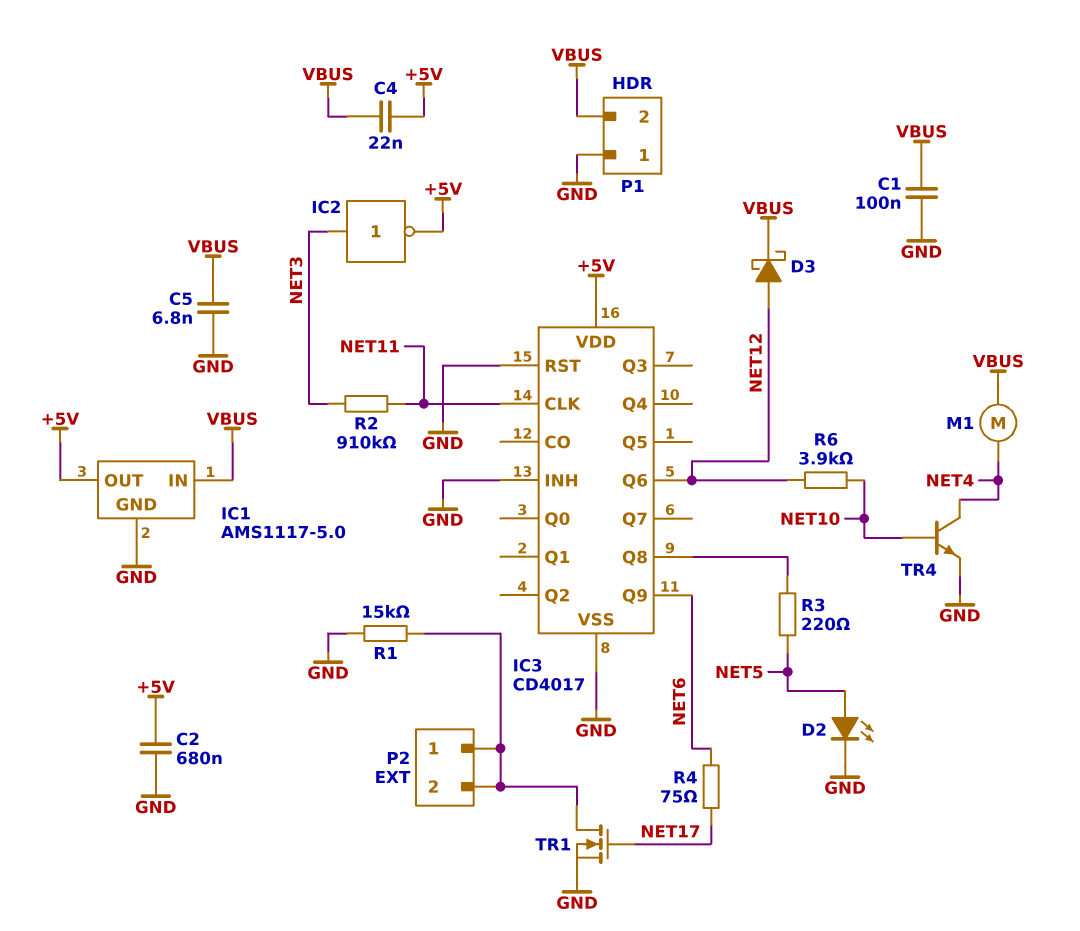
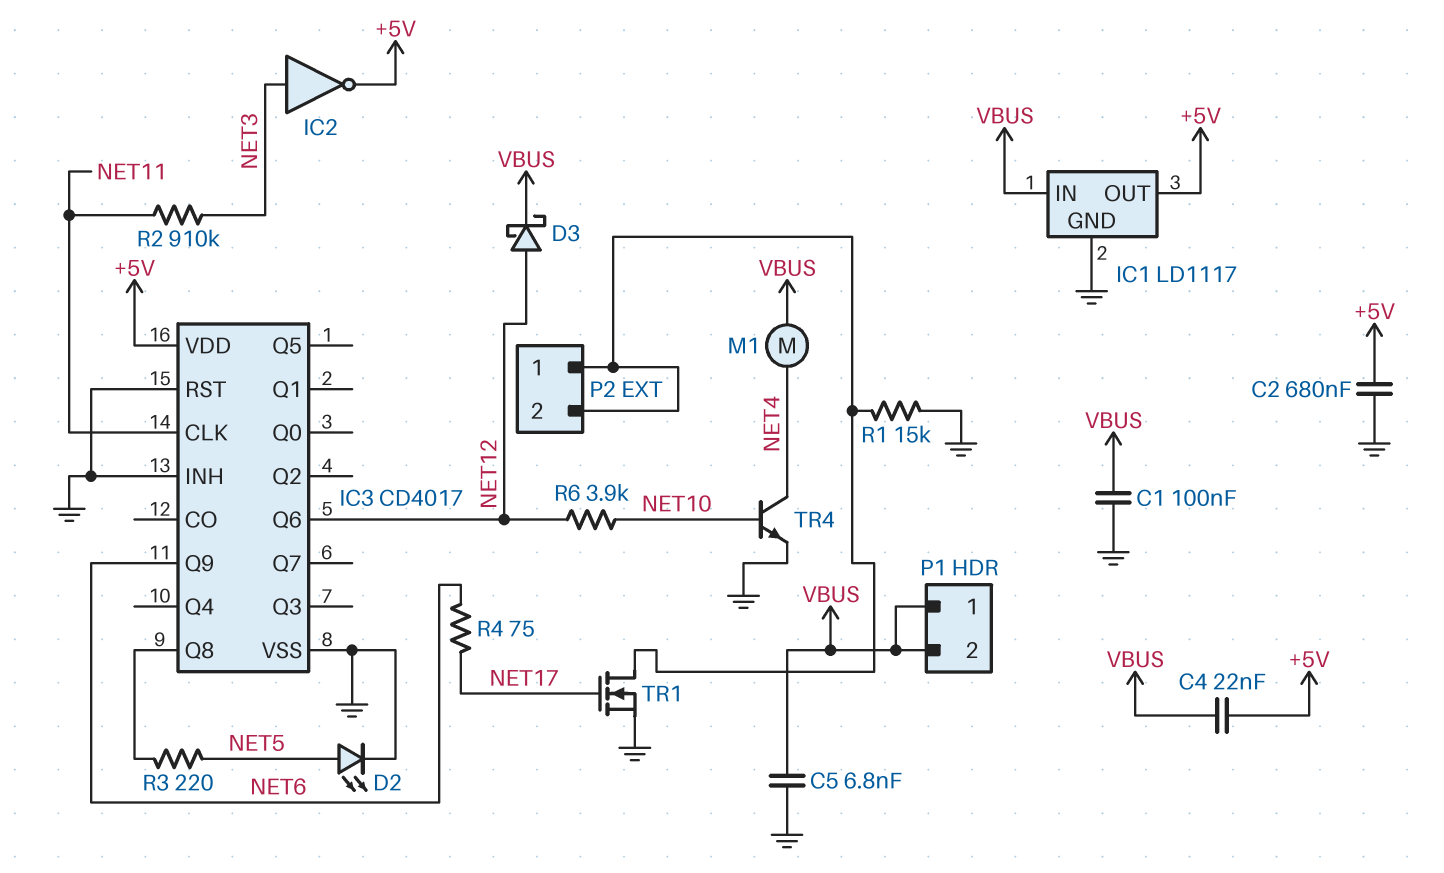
IC1: AMS1117-5.0 -> LD1117
P1 pin 1: GND -> VBUS

